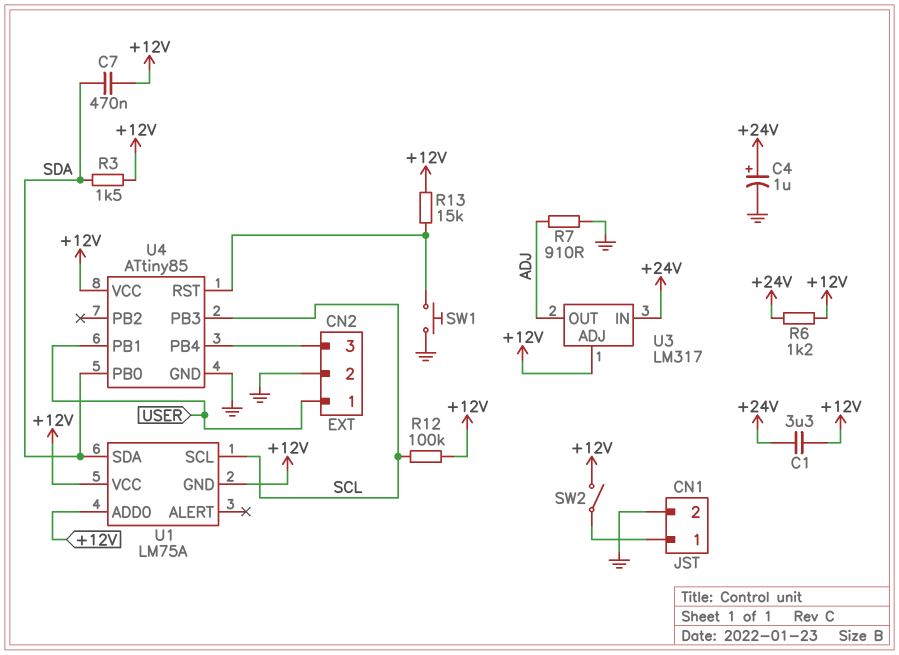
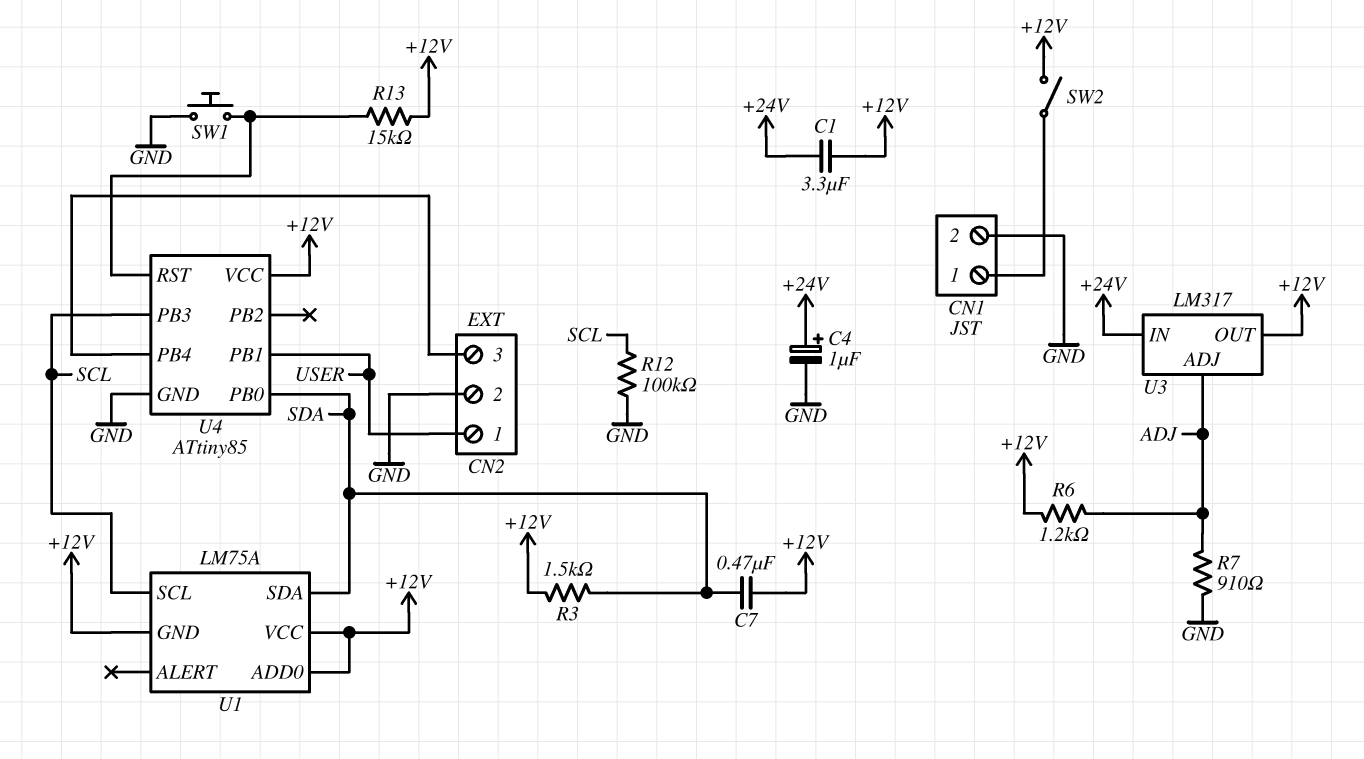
R6: 1.2k (+12V, +24V) -> 1.2k (+12V, ADJ)
R12: 100k (+12V, SCL) -> 100k (GND, SCL)
U3 pin ADJ: +12V -> ADJ
U3 pin OUT: ADJ -> +12V

